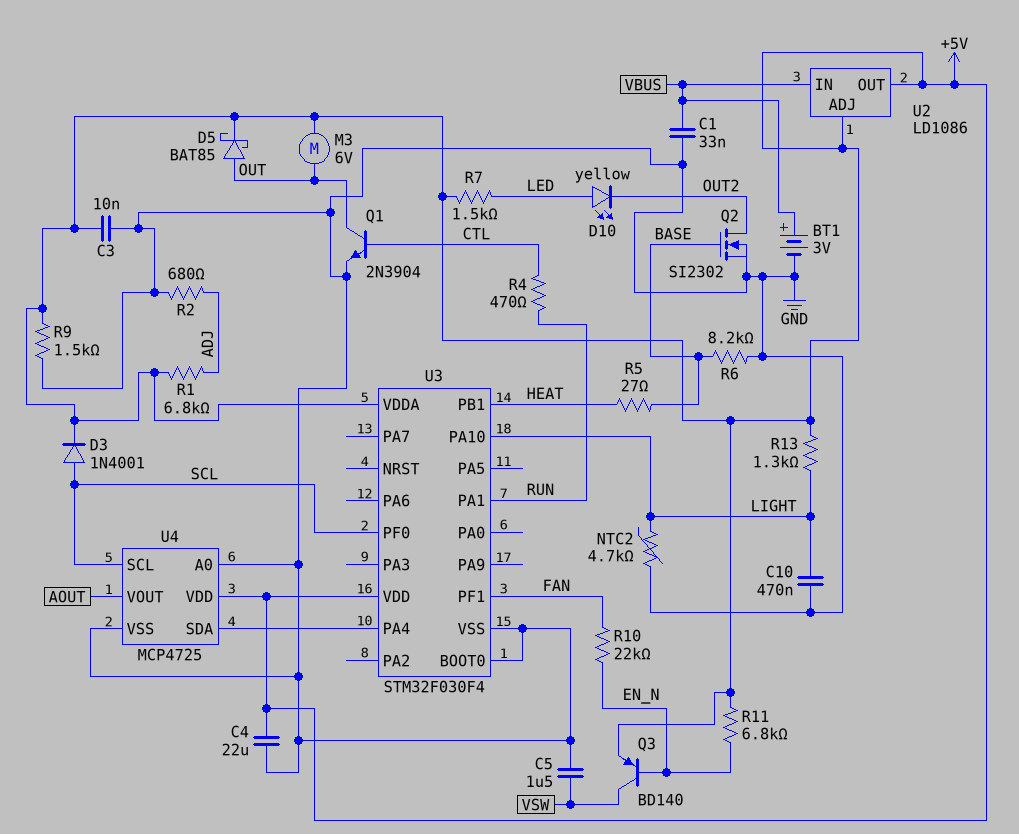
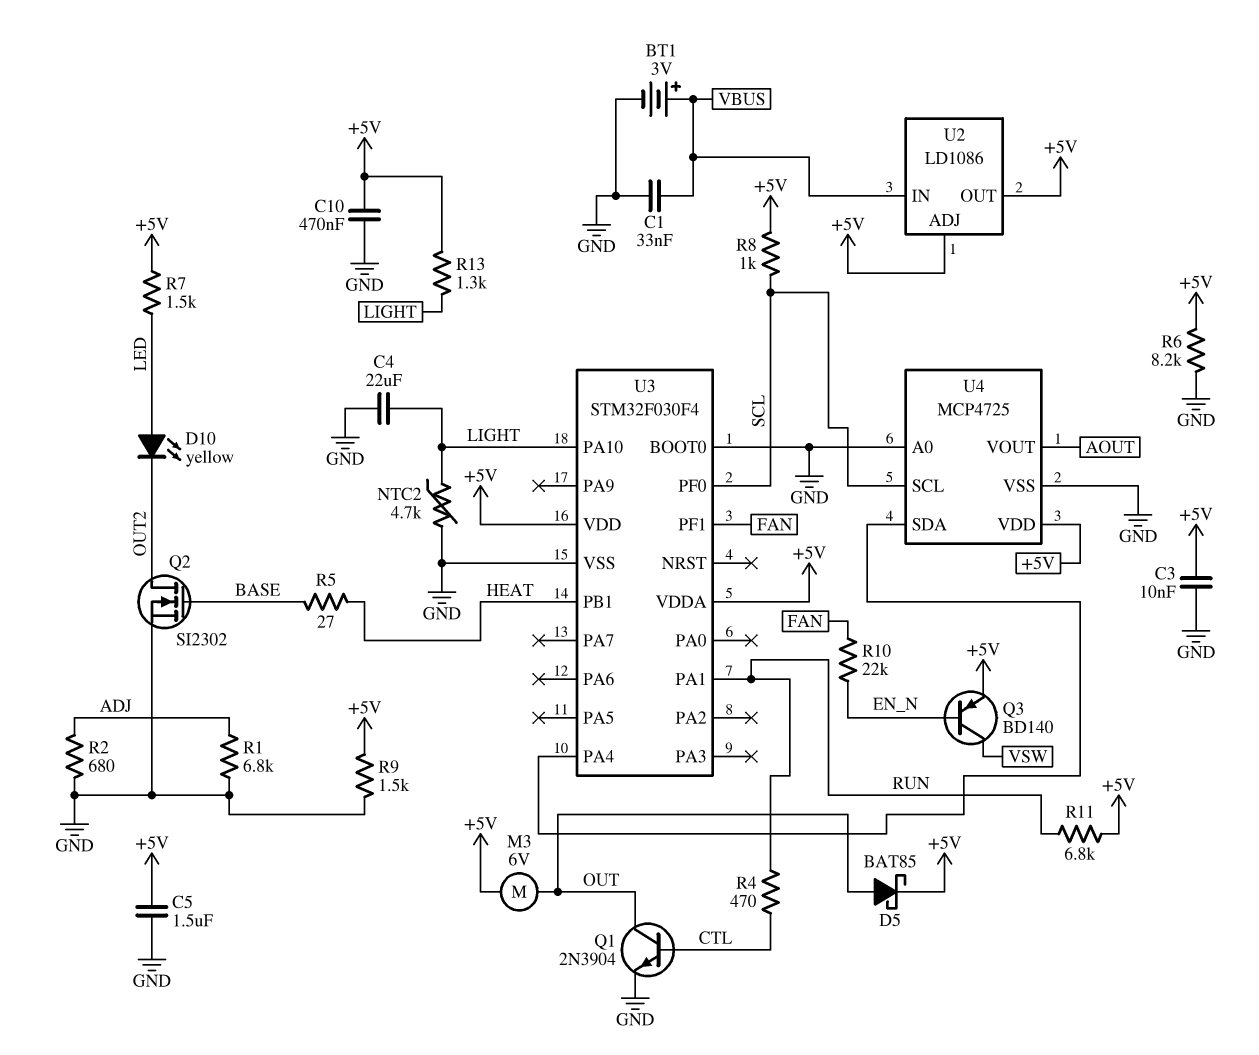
C4: 22uF (+5V, GND) -> 22uF (GND, LIGHT)
C5: 1.5uF (GND, VSW) -> 1.5uF (+5V, GND)
C10: 470nF (GND, LIGHT) -> 470nF (+5V, GND)
D3: diode 1N4001 (A SCL, K +5V) -> none
R1: 6.8k (+5V, ADJ) -> 6.8k (ADJ, GND)
R6: 8.2k (BASE, GND) -> 8.2k (+5V, GND)
R8: none -> 1k (+5V, SCL)
R11: 6.8k (+5V, EN_N) -> 6.8k (+5V, RUN)

